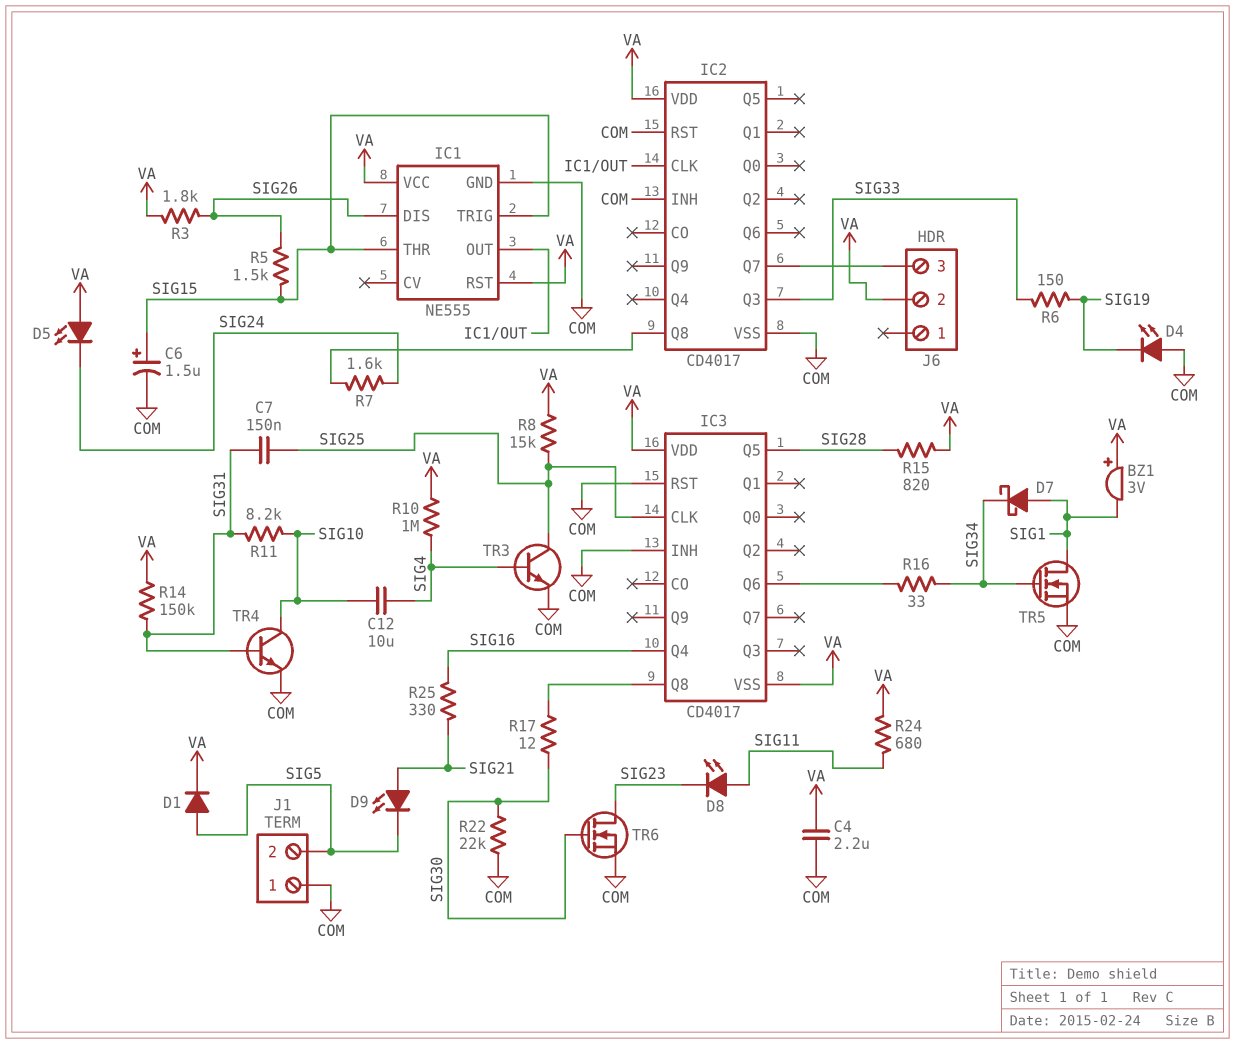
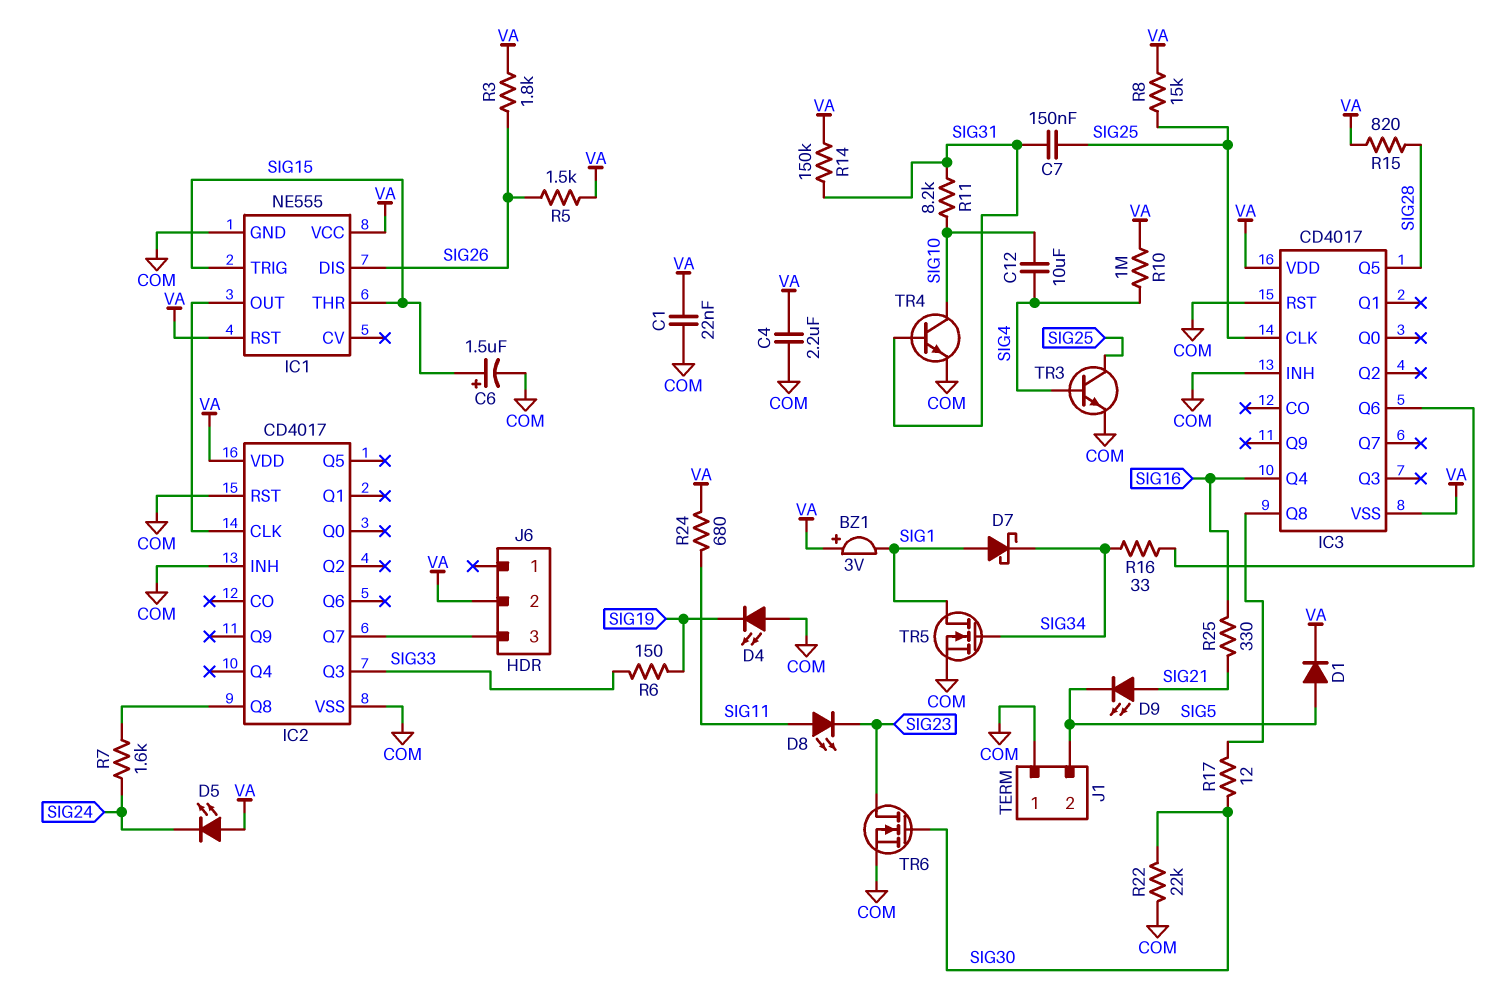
C1: none -> 22nF (COM, VA)
R5: 1.5k (SIG15, SIG26) -> 1.5k (SIG26, VA)

